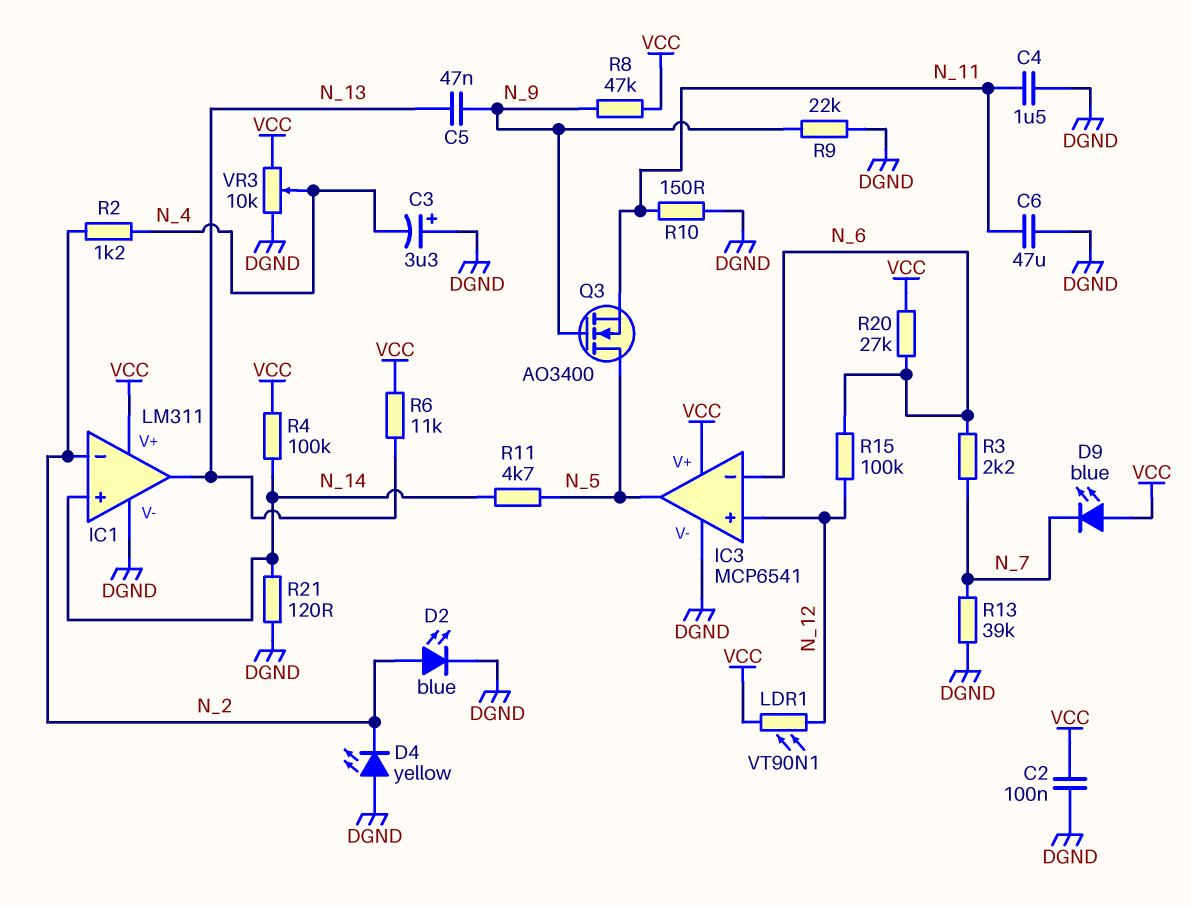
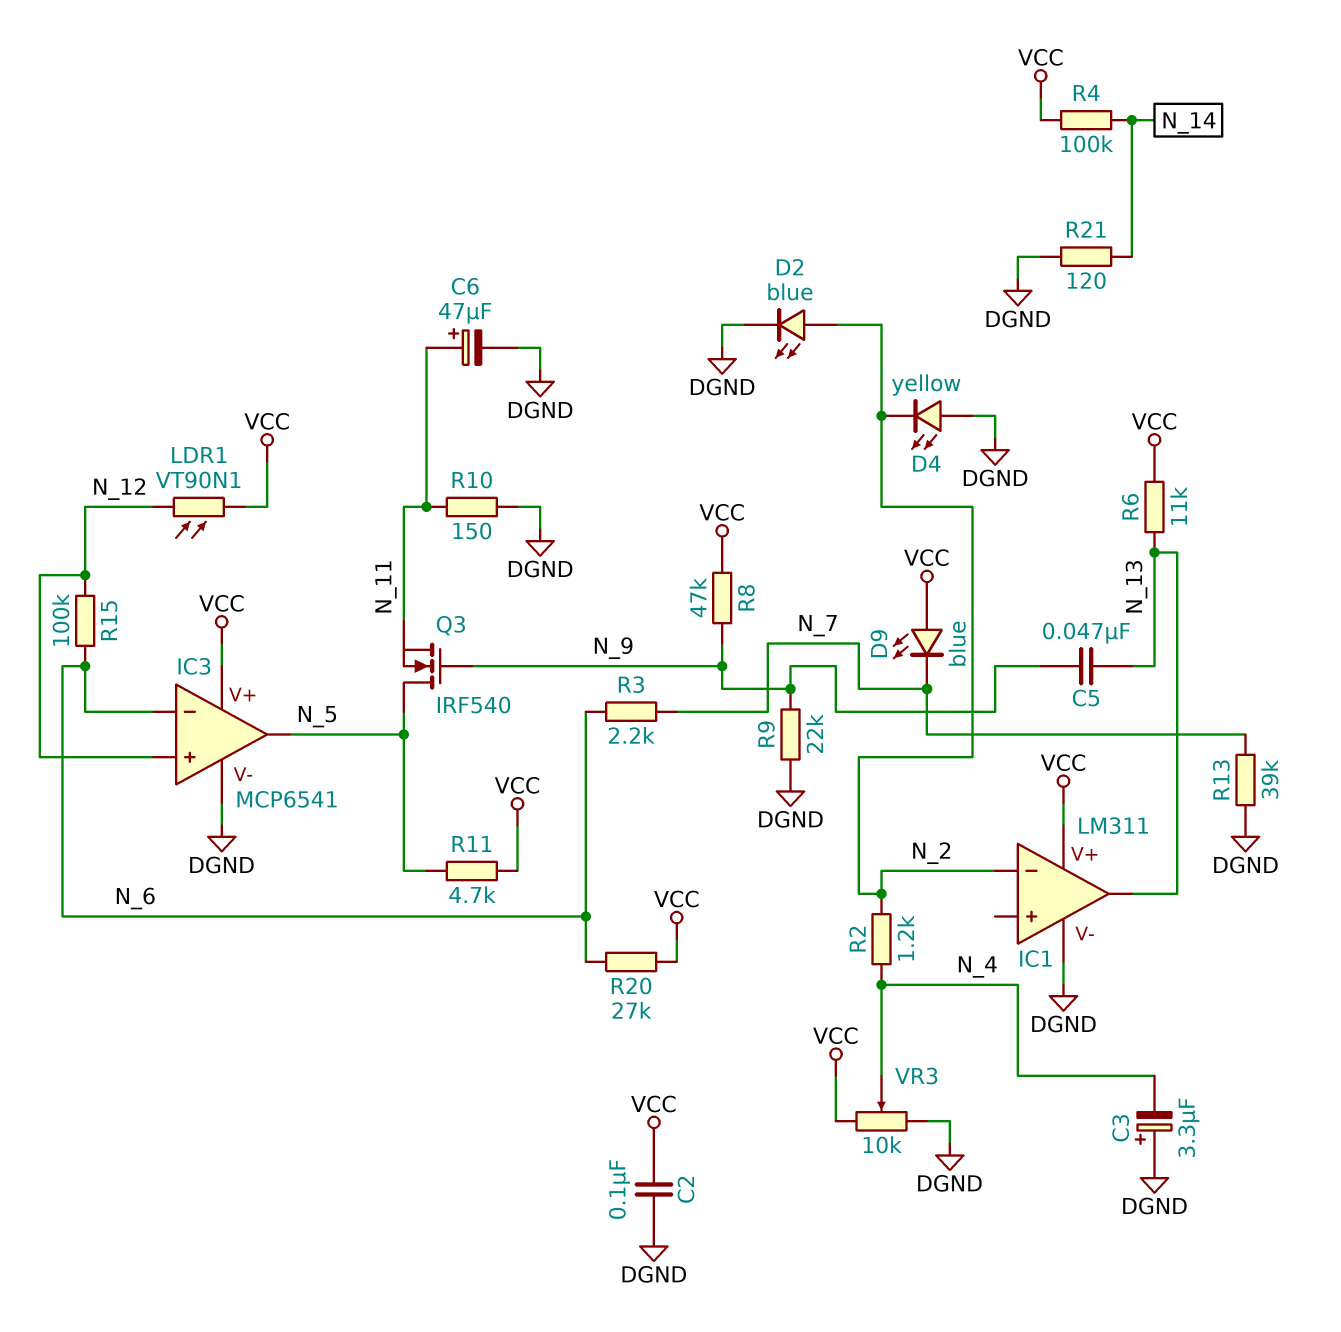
C4: 1.5uF (DGND, N_11) -> none
C6: 47uF (DGND, N_11) -> 47uF (plus N_11, minus DGND)
IC1 pin in+: N_14 -> none
Q3: NMOS AO3400 (G N_9, D N_5, S N_11) -> NMOS IRF540 (G N_9, D N_5, S N_11)
R11: 4.7k (N_5, N_14) -> 4.7k (N_5, VCC)

